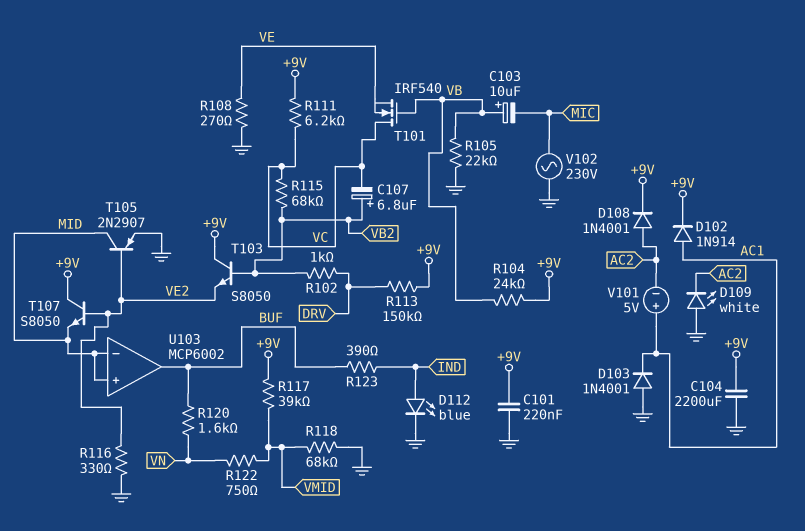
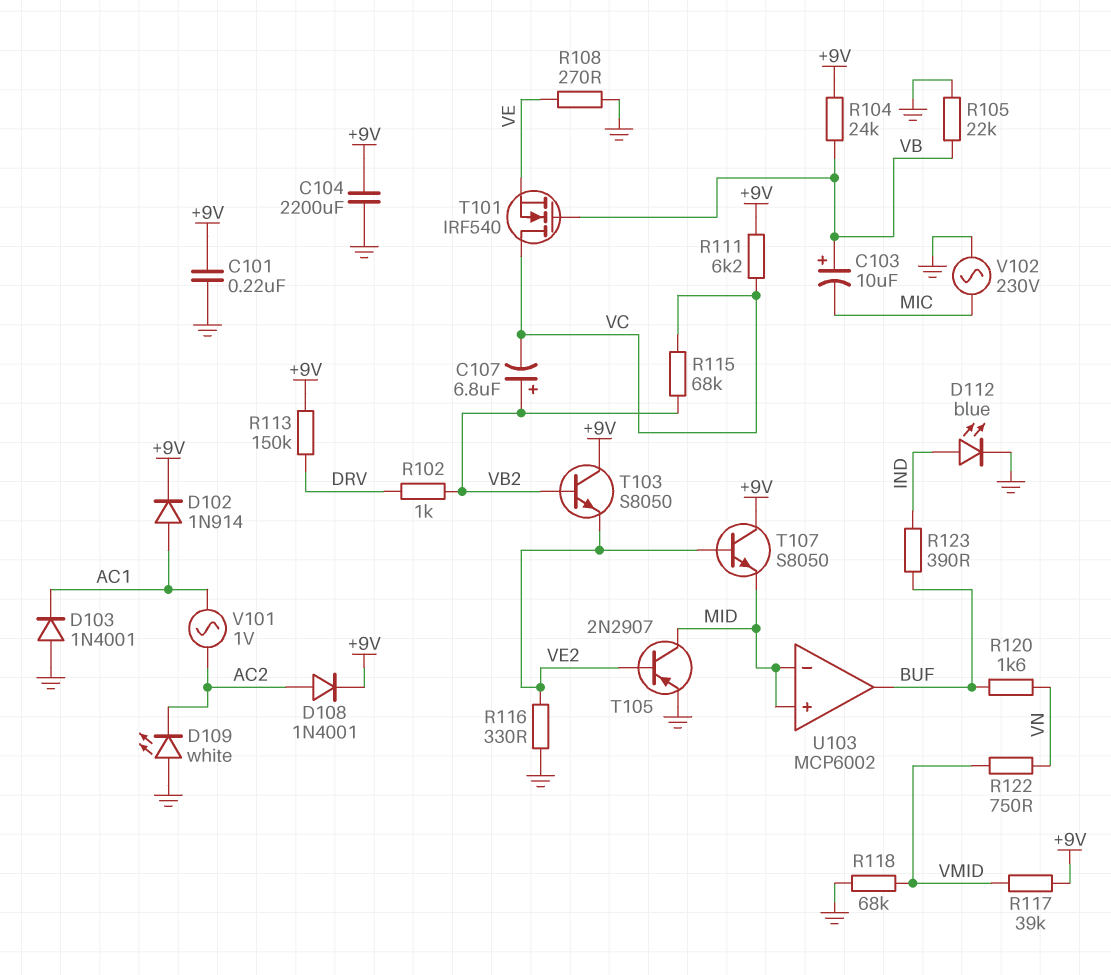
V101: 5V (plus AC1, minus AC2) -> AC 1V (AC1, AC2)

